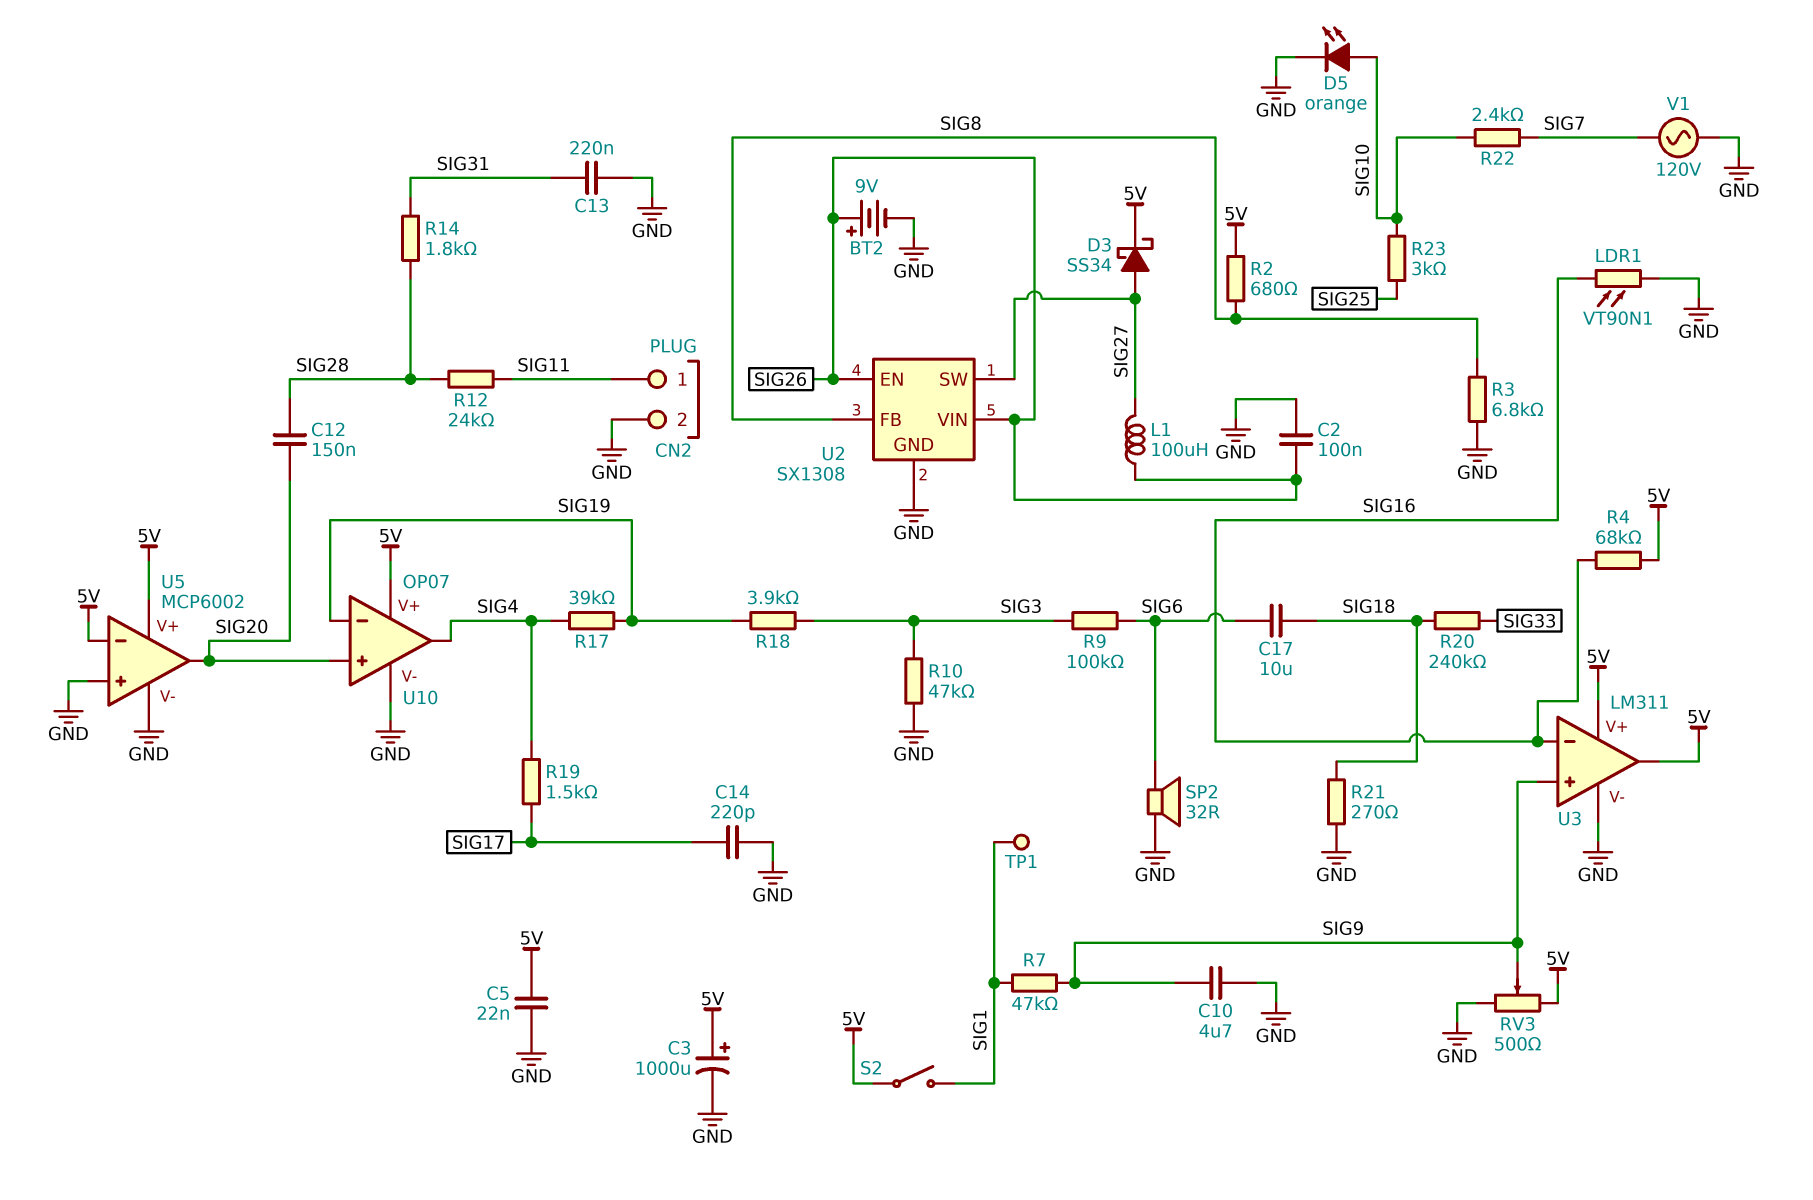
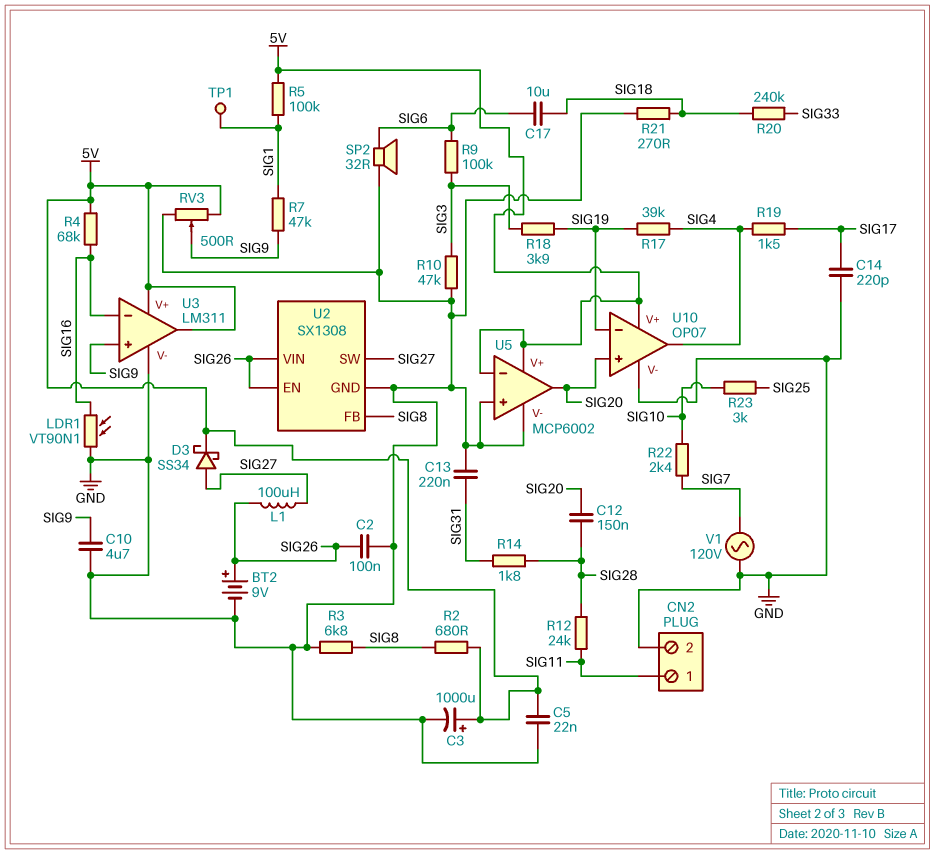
D5: LED orange (A SIG10, K GND) -> none
R5: none -> 100k (5V, SIG1)
S2: switch (5V, SIG1) -> none

